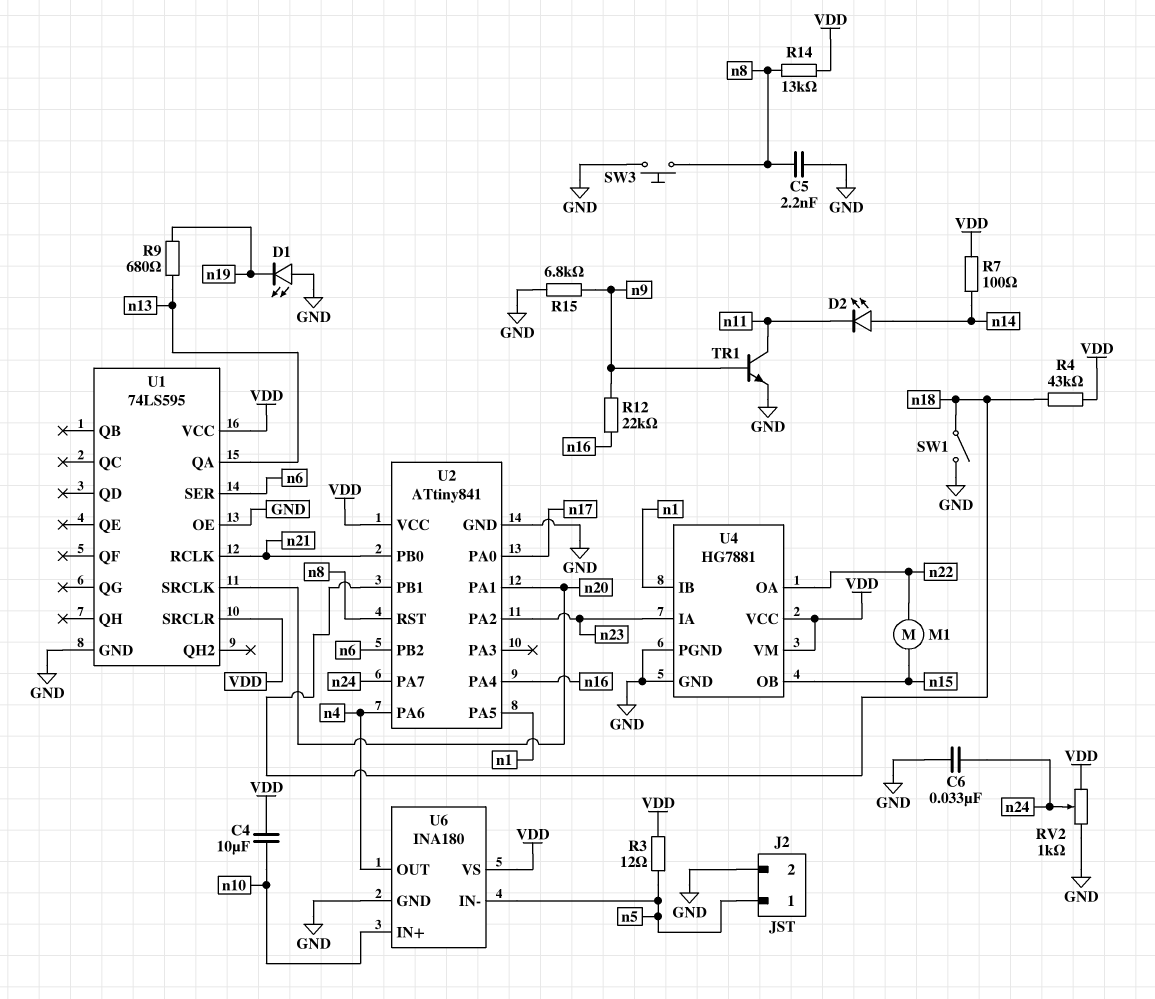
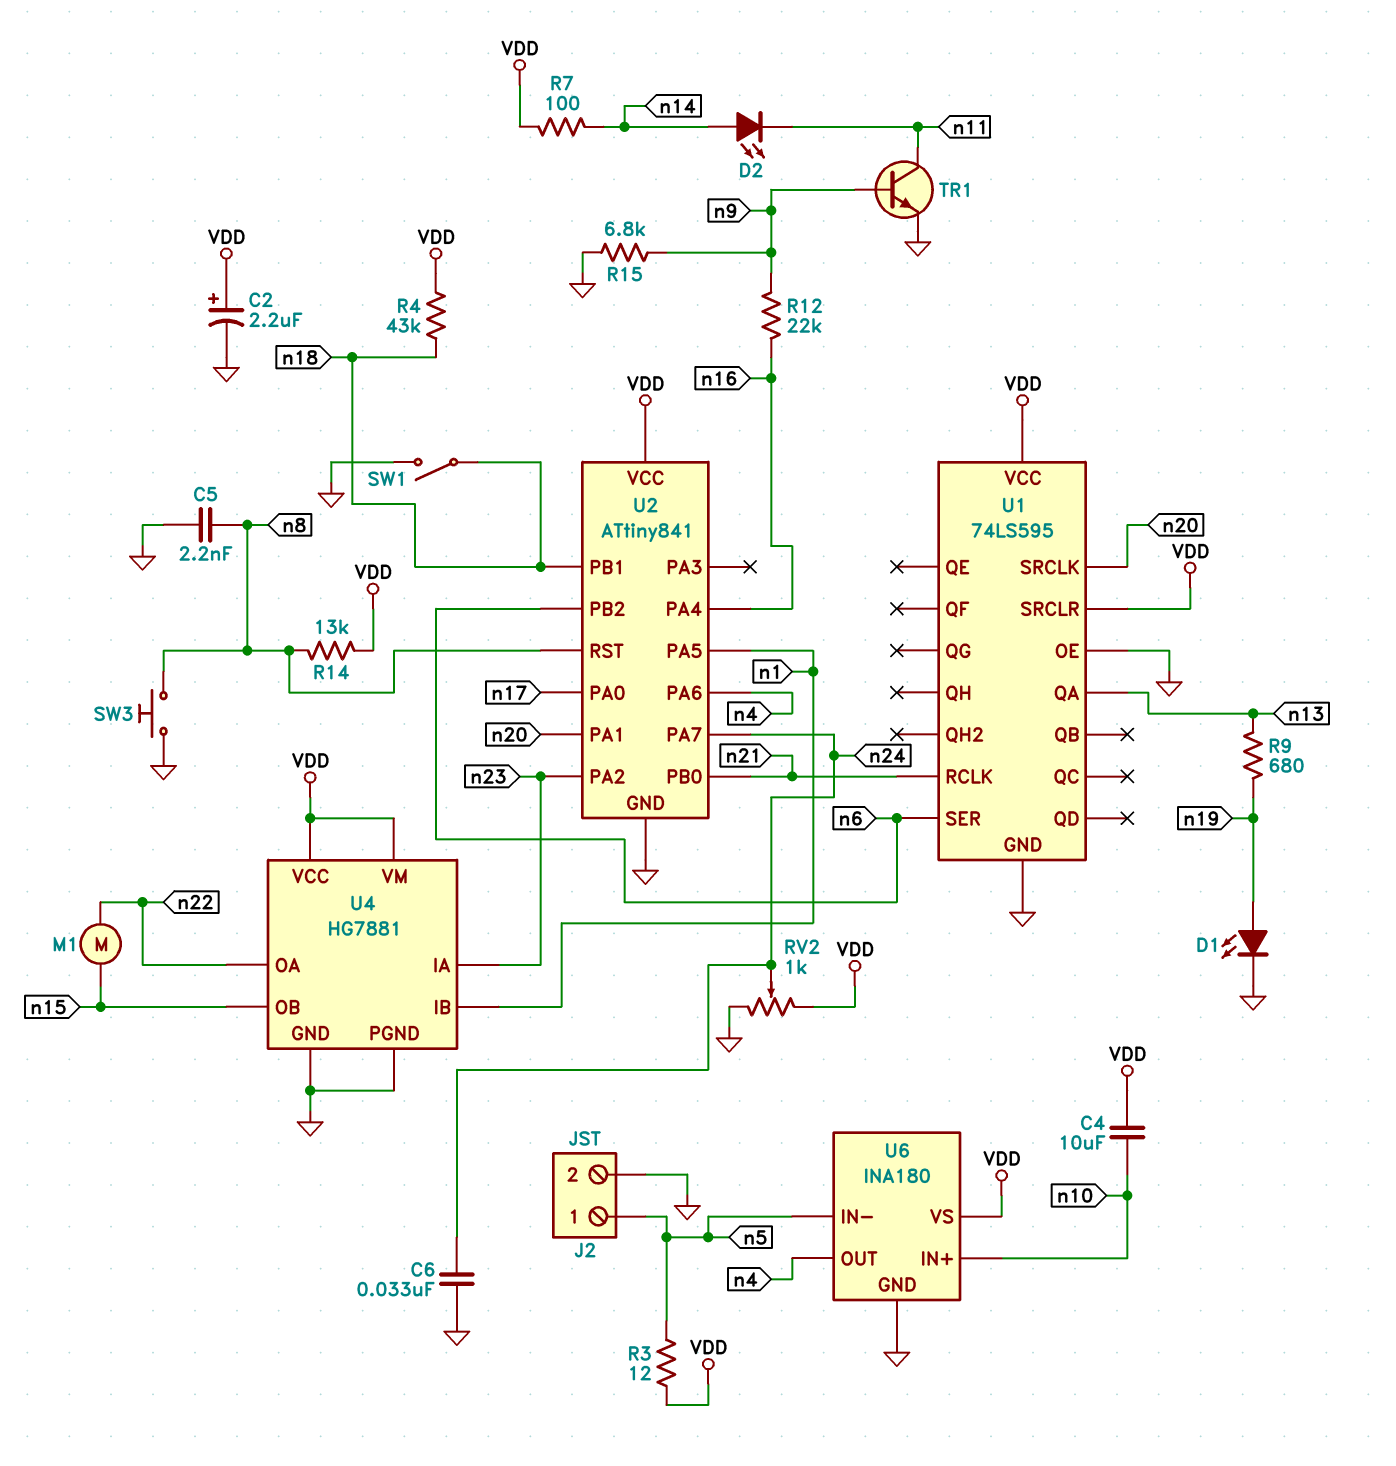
C2: none -> 2.2uF (plus VDD, minus GND)
D1: LED (A GND, K n19) -> LED (A n19, K GND)

